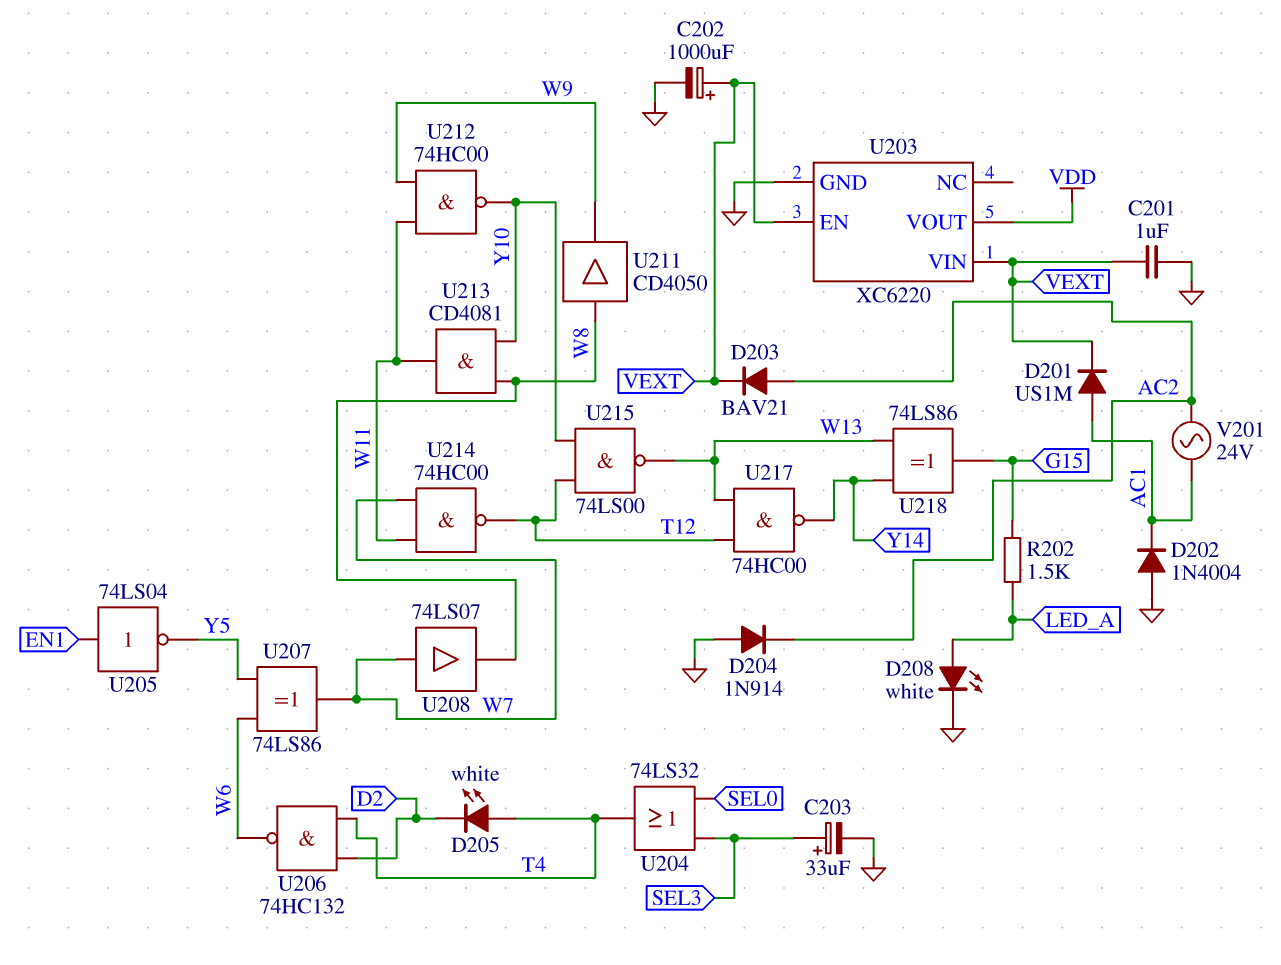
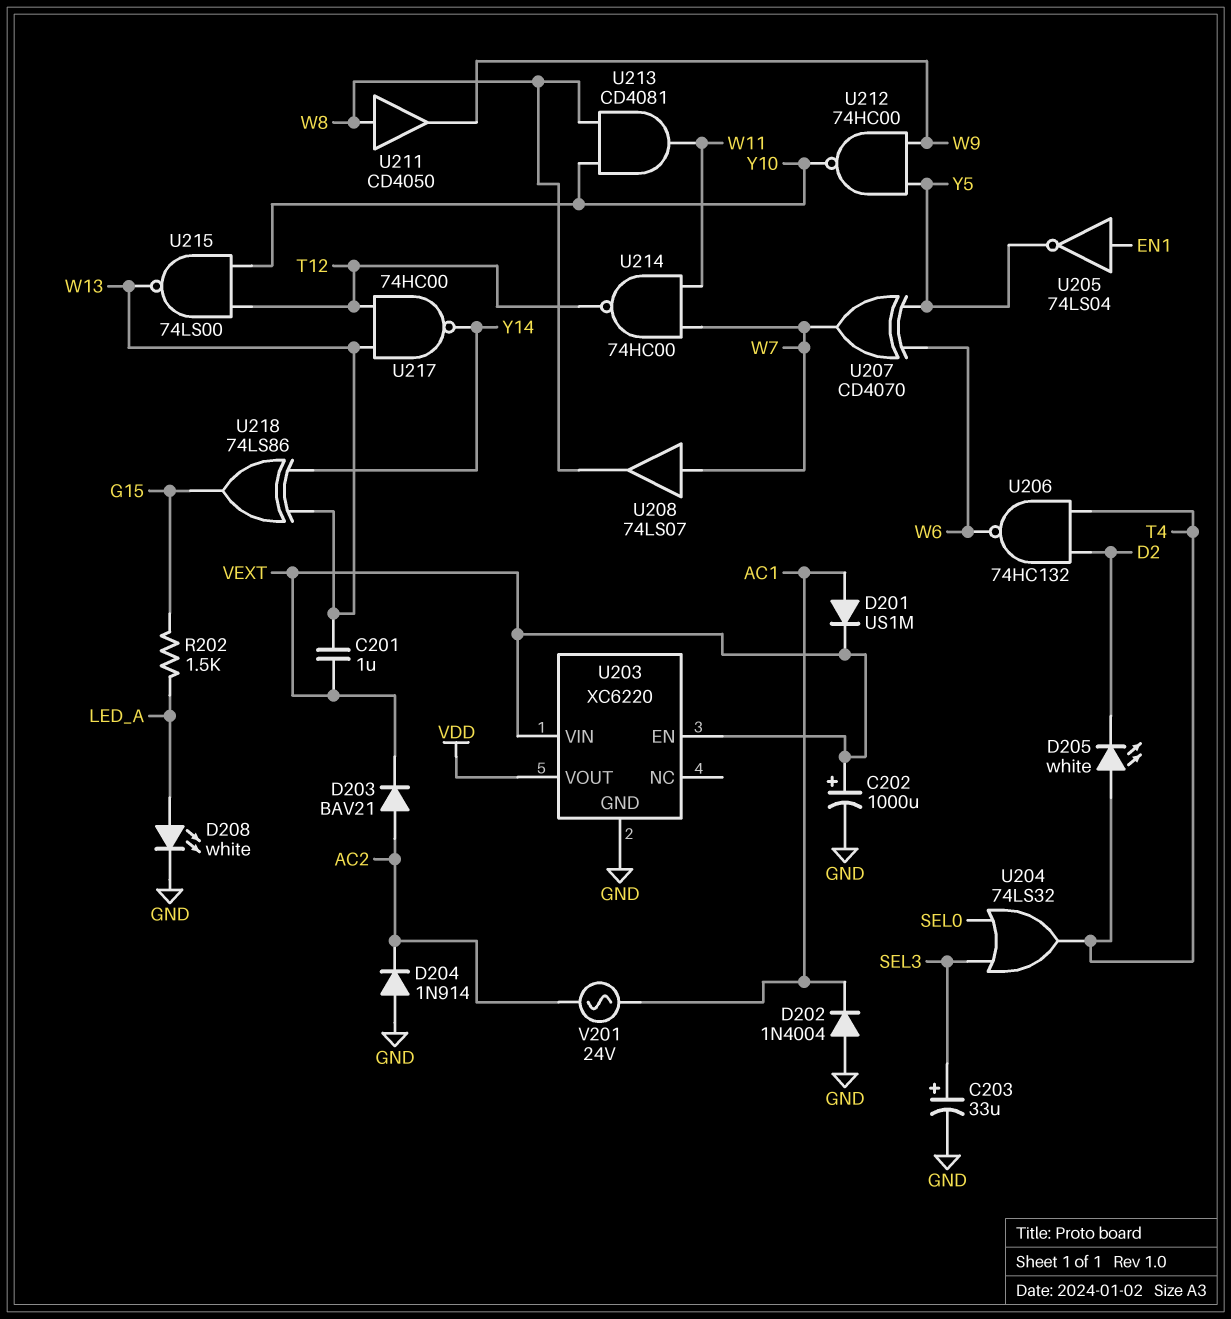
C201: 1uF (GND, VEXT) -> 1uF (VEXT, W13)
U207: XOR 74LS86 (in W6, in Y5, out W7) -> XOR CD4070 (in W6, in Y5, out W7)
U212: NAND 74HC00 (in W9, in W11, out Y10) -> NAND 74HC00 (in W9, in Y5, out Y10)

